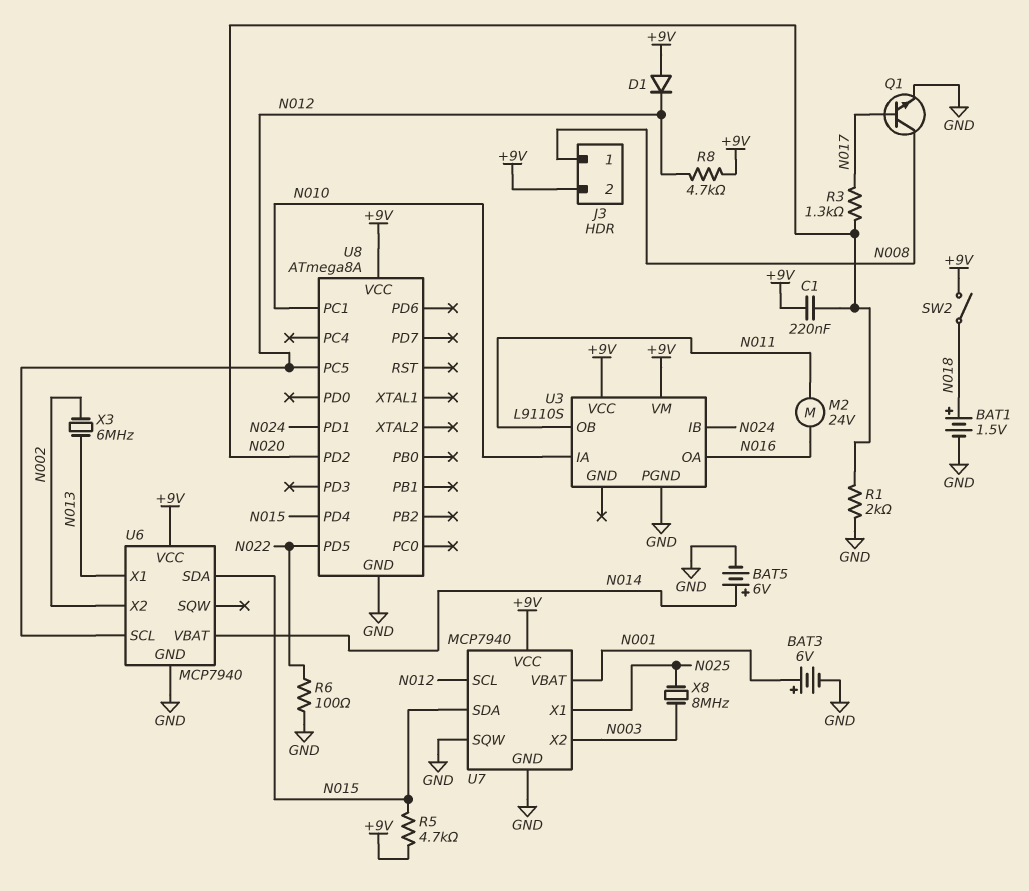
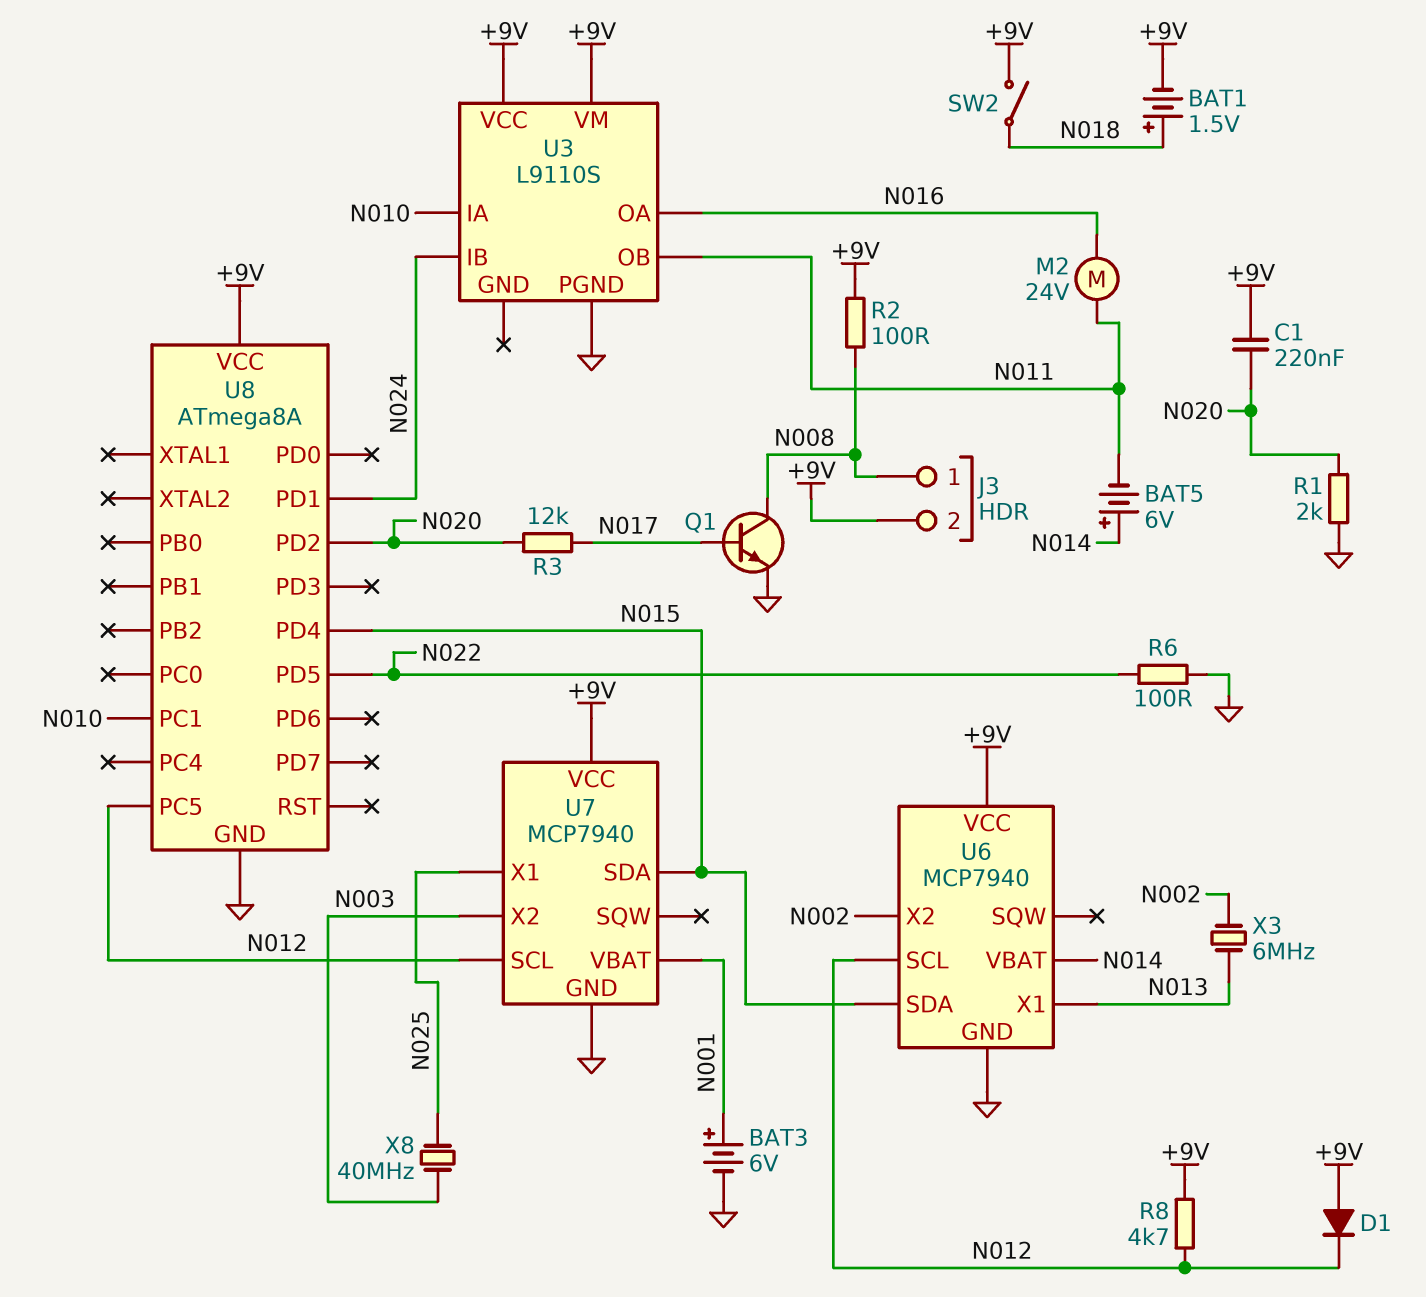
BAT1: 1.5V (plus N018, minus GND) -> 1.5V (plus N018, minus +9V)
BAT5: 6V (plus N014, minus GND) -> 6V (plus N014, minus N011)
R2: none -> 100 (+9V, N008)
R3: 1.3k (N017, N020) -> 12k (N017, N020)
R5: 4.7k (+9V, N015) -> none
U7 pin SQW: GND -> none
X8: 8MHz (N003, N025) -> 40MHz (N003, N025)

